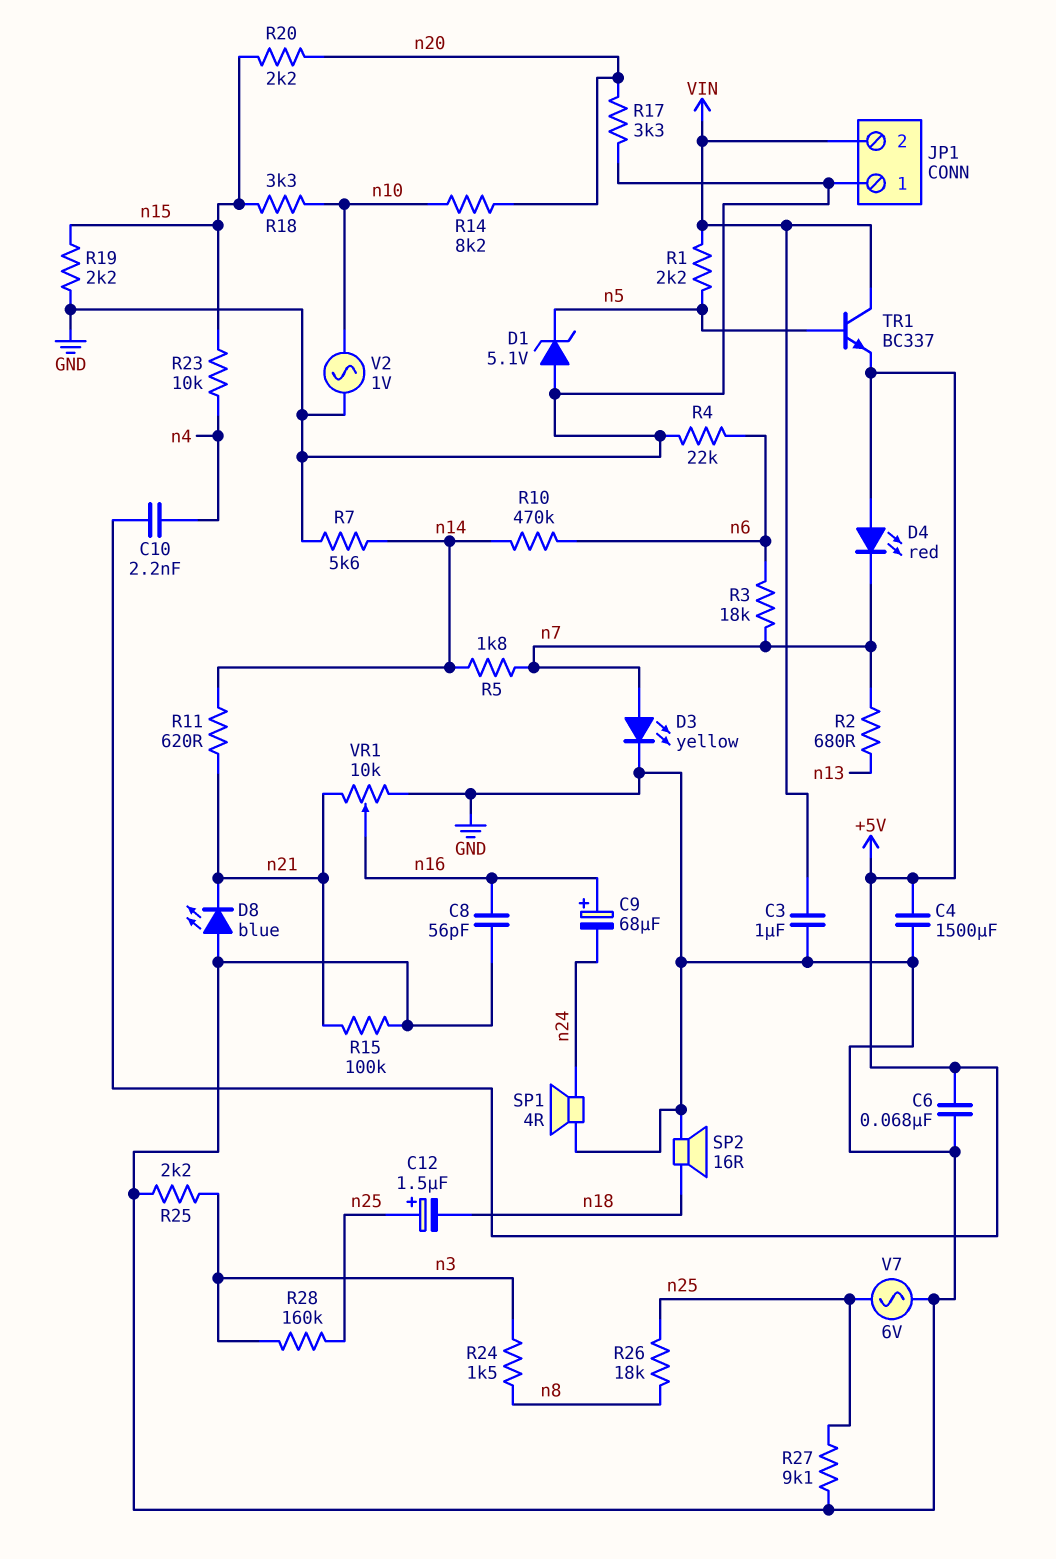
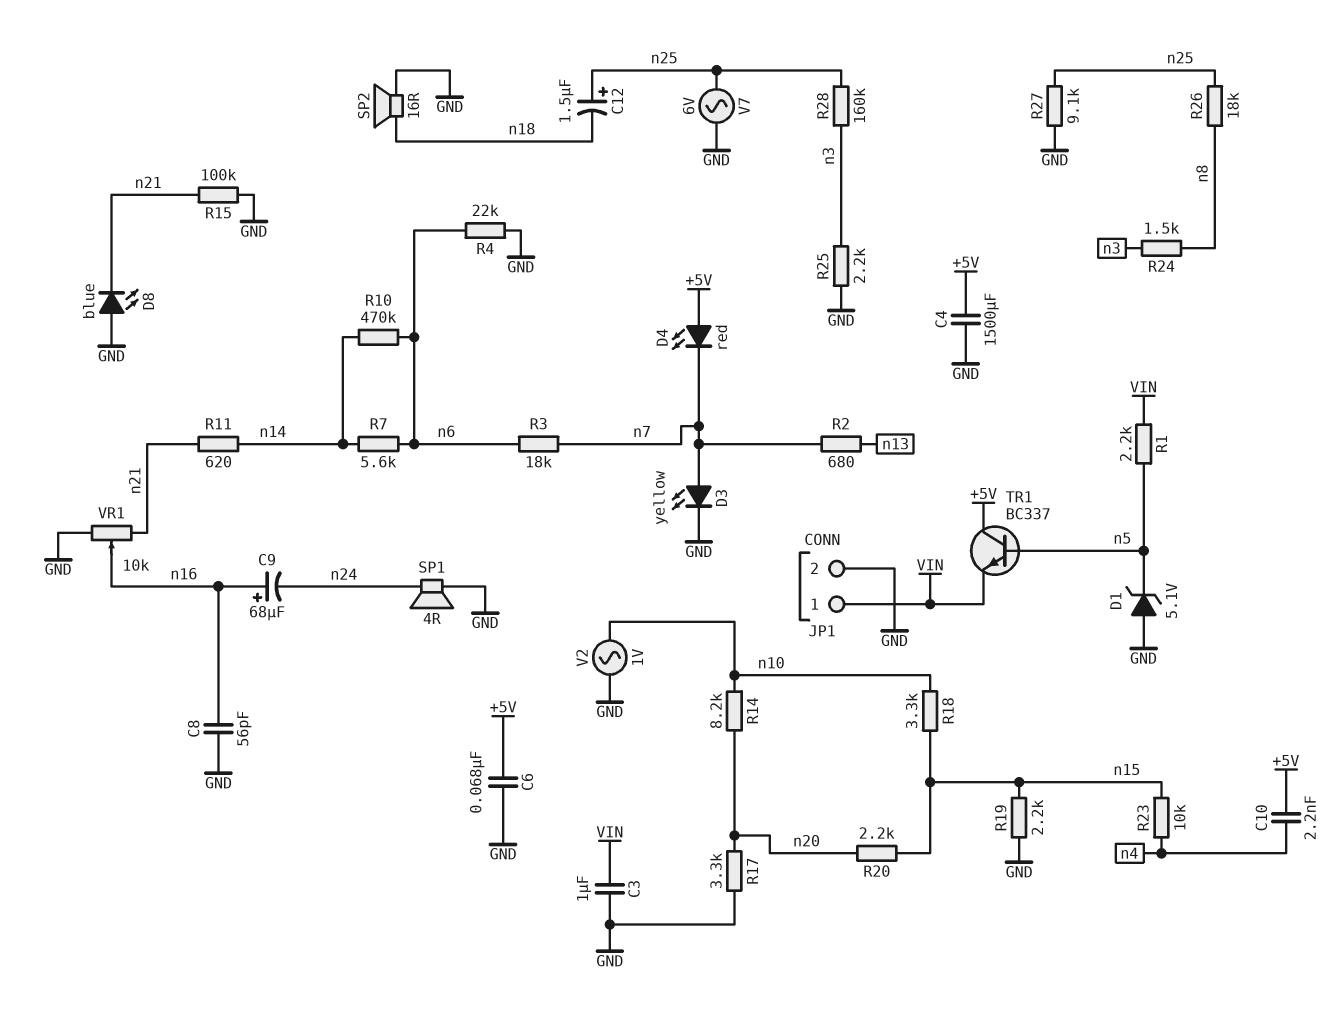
JP1 pin 1: GND -> VIN
JP1 pin 2: VIN -> GND
R5: 1.8k (n7, n14) -> none
R7: 5.6k (GND, n14) -> 5.6k (n6, n14)
TR1: NPN BC337 (B n5, C VIN, E +5V) -> NPN BC337 (B n5, C +5V, E VIN)

